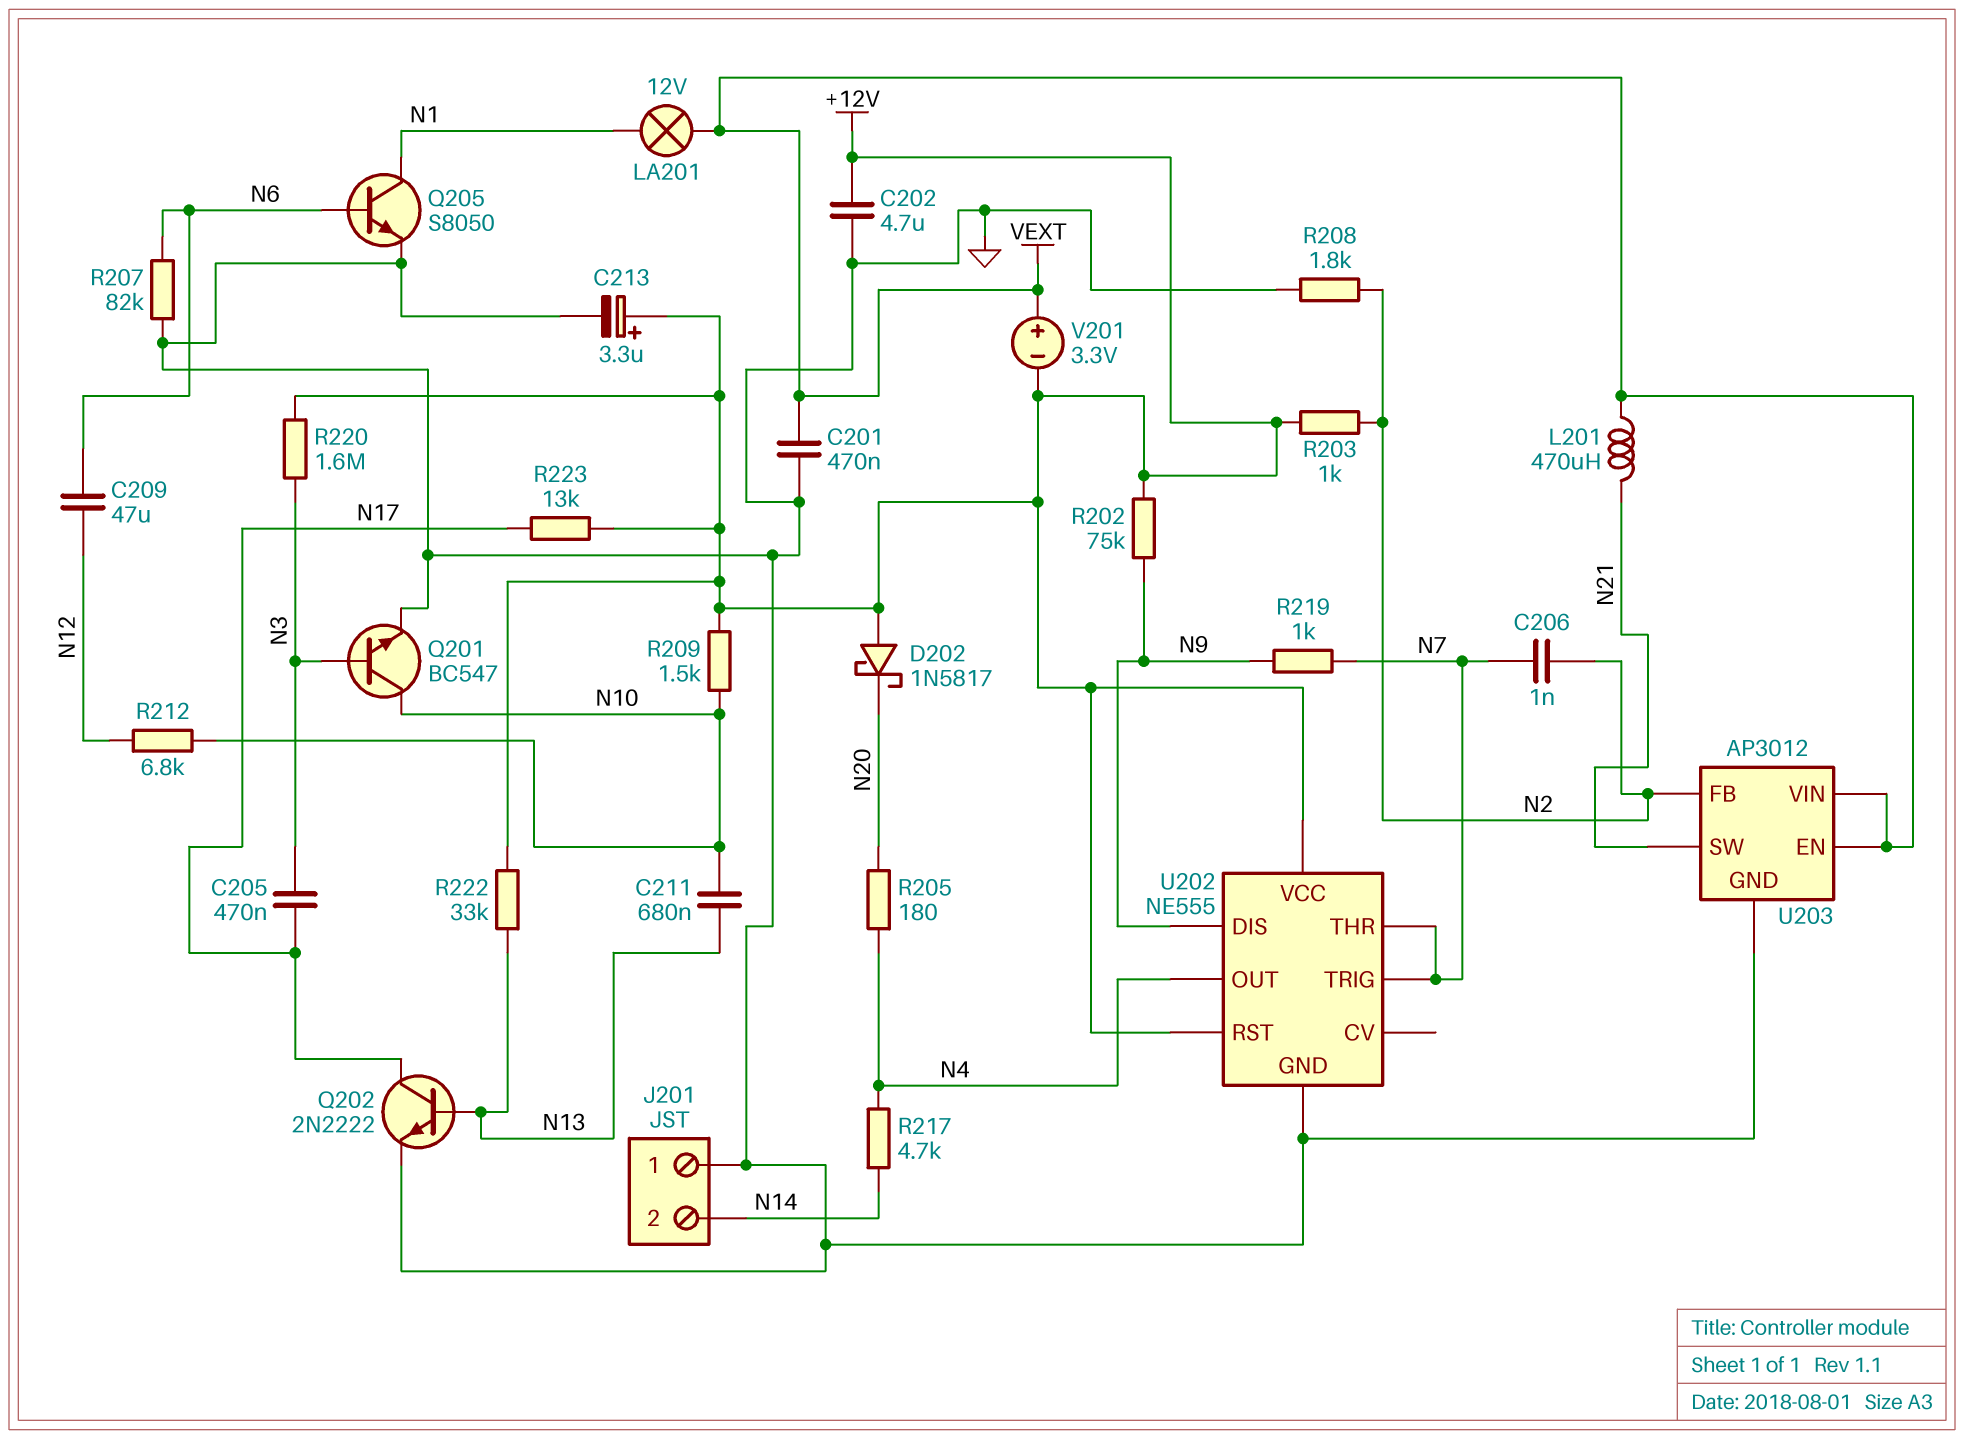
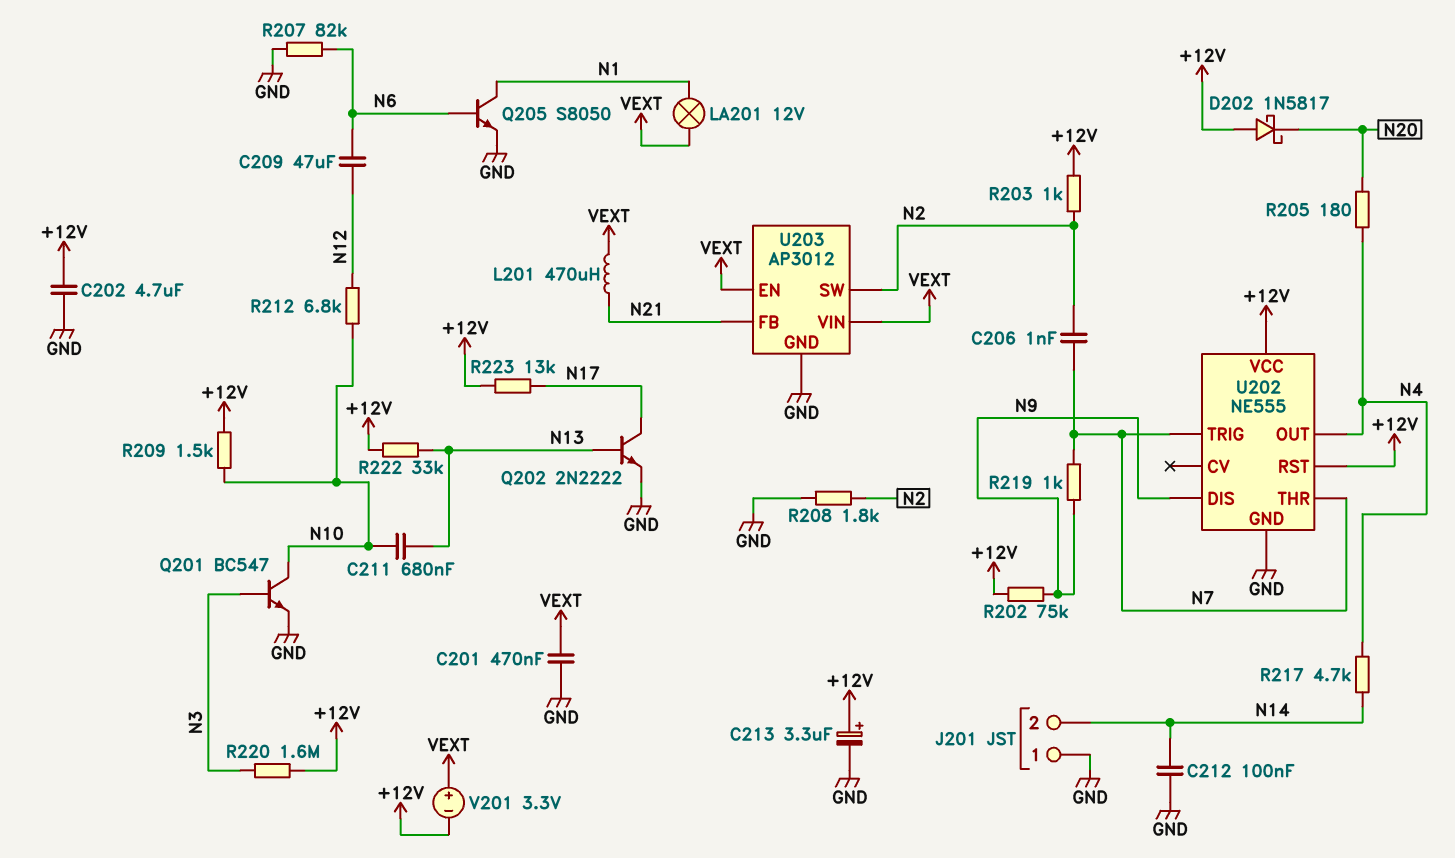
C205: 470nF (N3, N17) -> none
C212: none -> 100nF (GND, N14)
U203 pin FB: N2 -> N21
U203 pin SW: N21 -> N2

